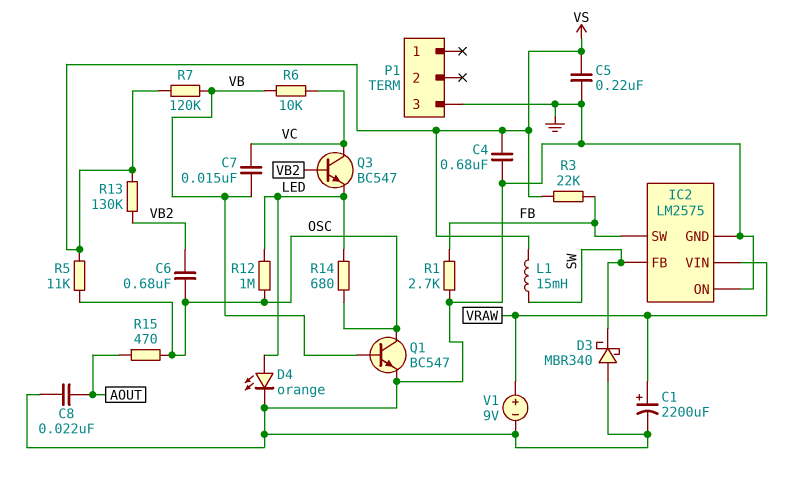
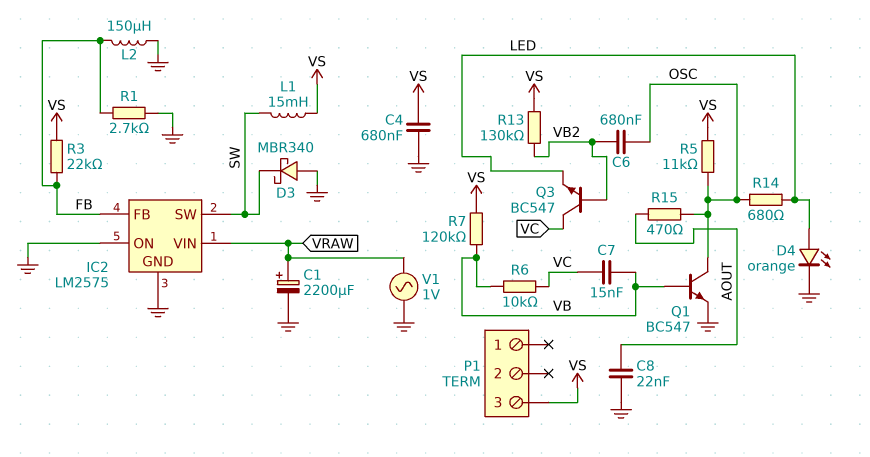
C5: 220nF (GND, VS) -> none
IC2 pin FB: SW -> FB
IC2 pin SW: FB -> SW
L2: none -> 150uH (FB, GND)
P1 pin 3: GND -> VS
R12: 1M (LED, OSC) -> none
V1: 9V (plus VRAW, minus GND) -> AC 1V (GND, VRAW)

